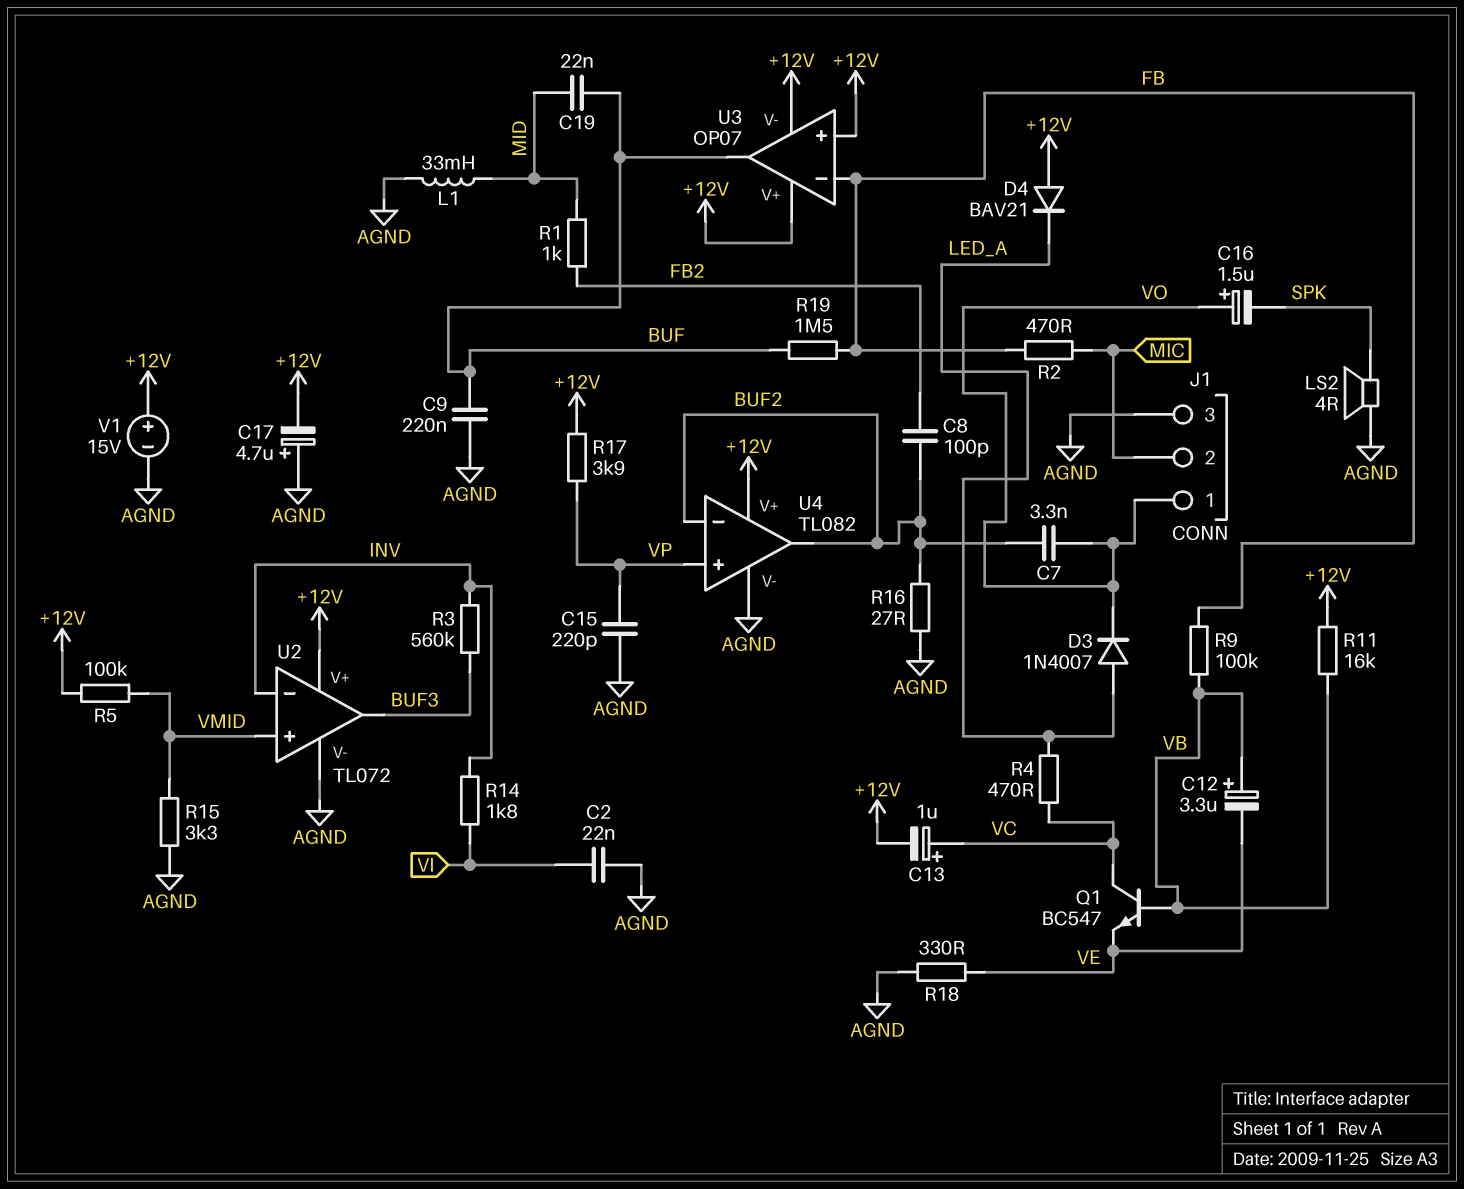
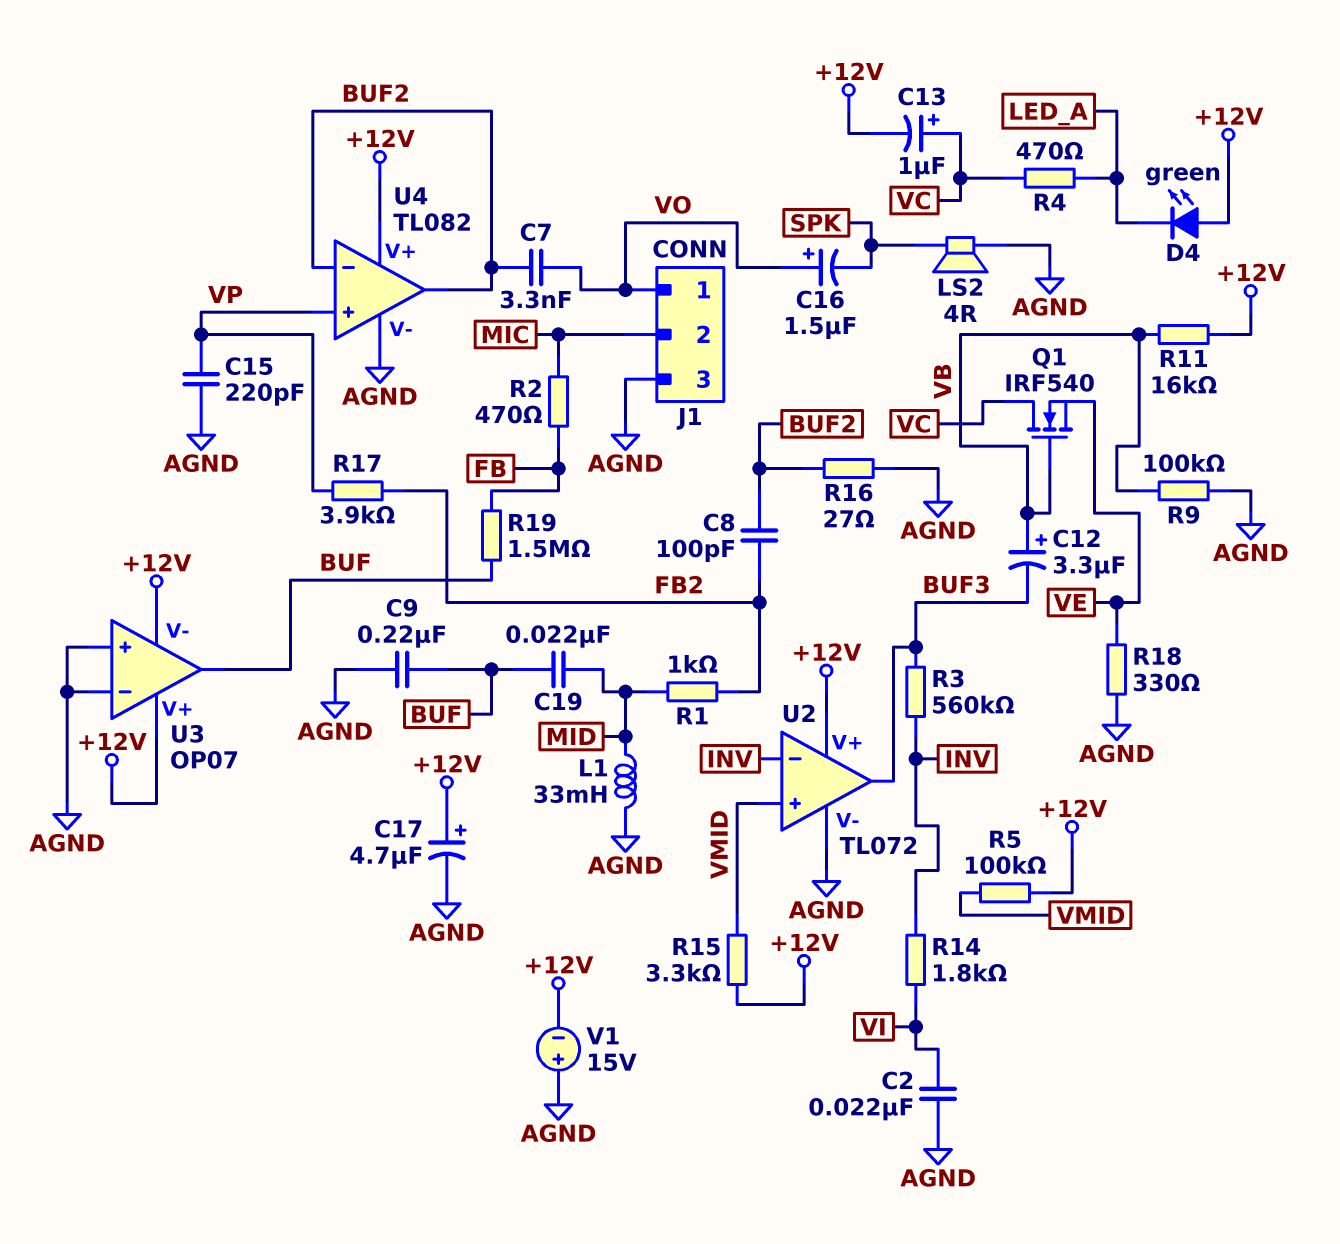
C12: 3.3uF (plus VB, minus VE) -> 3.3uF (plus VB, minus BUF3)
C17: 4.7uF (plus AGND, minus +12V) -> 4.7uF (plus +12V, minus AGND)
D3: diode 1N4007 (A LED_A, K VO) -> none
D4: diode BAV21 (A +12V, K LED_A) -> LED green (A +12V, K LED_A)
Q1: NPN BC547 (B VB, C VC, E VE) -> NMOS IRF540 (G VB, D VC, S VE)
R9: 100k (FB, VB) -> 100k (AGND, VB)
R15: 3.3k (AGND, VMID) -> 3.3k (+12V, VMID)
R17: 3.9k (+12V, VP) -> 3.9k (FB2, VP)
U3 pin in+: +12V -> AGND
U3 pin in-: FB -> AGND
V1: 15V (plus +12V, minus AGND) -> 15V (plus AGND, minus +12V)

